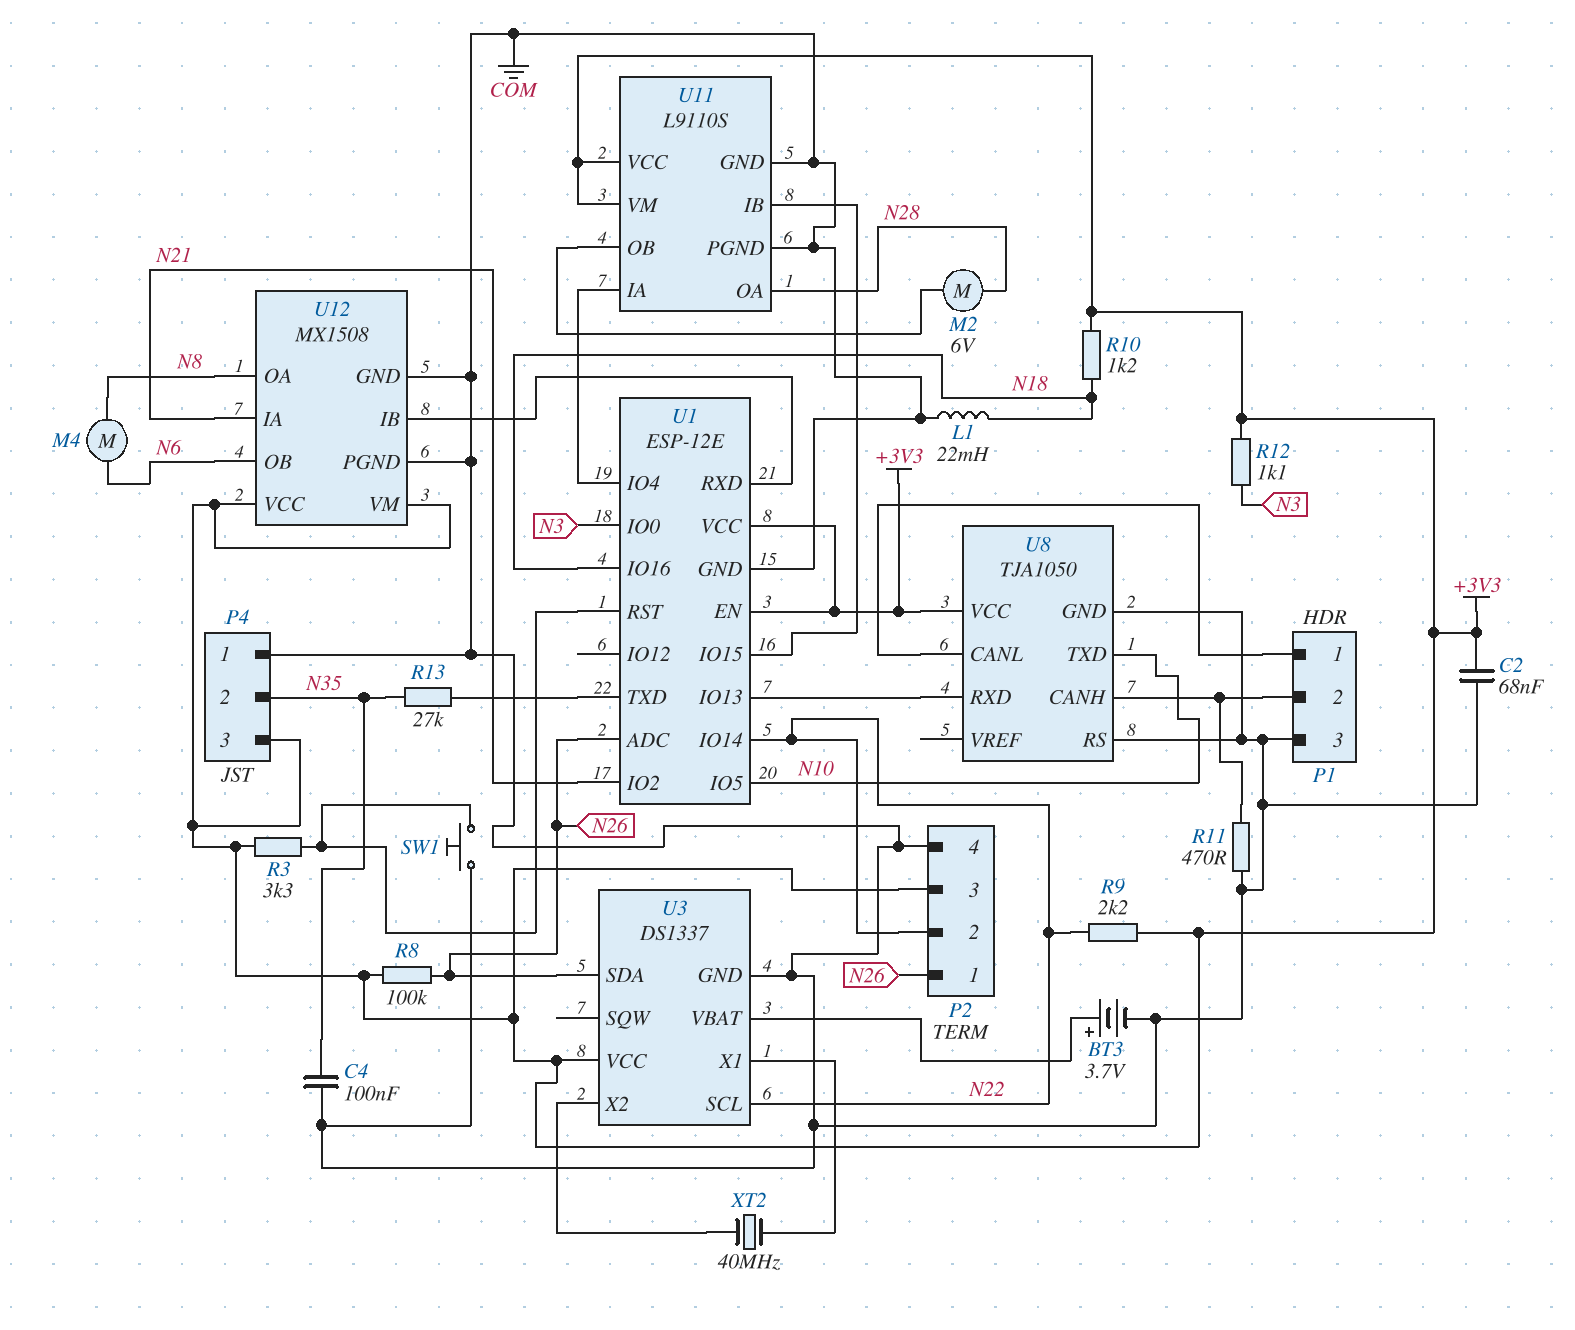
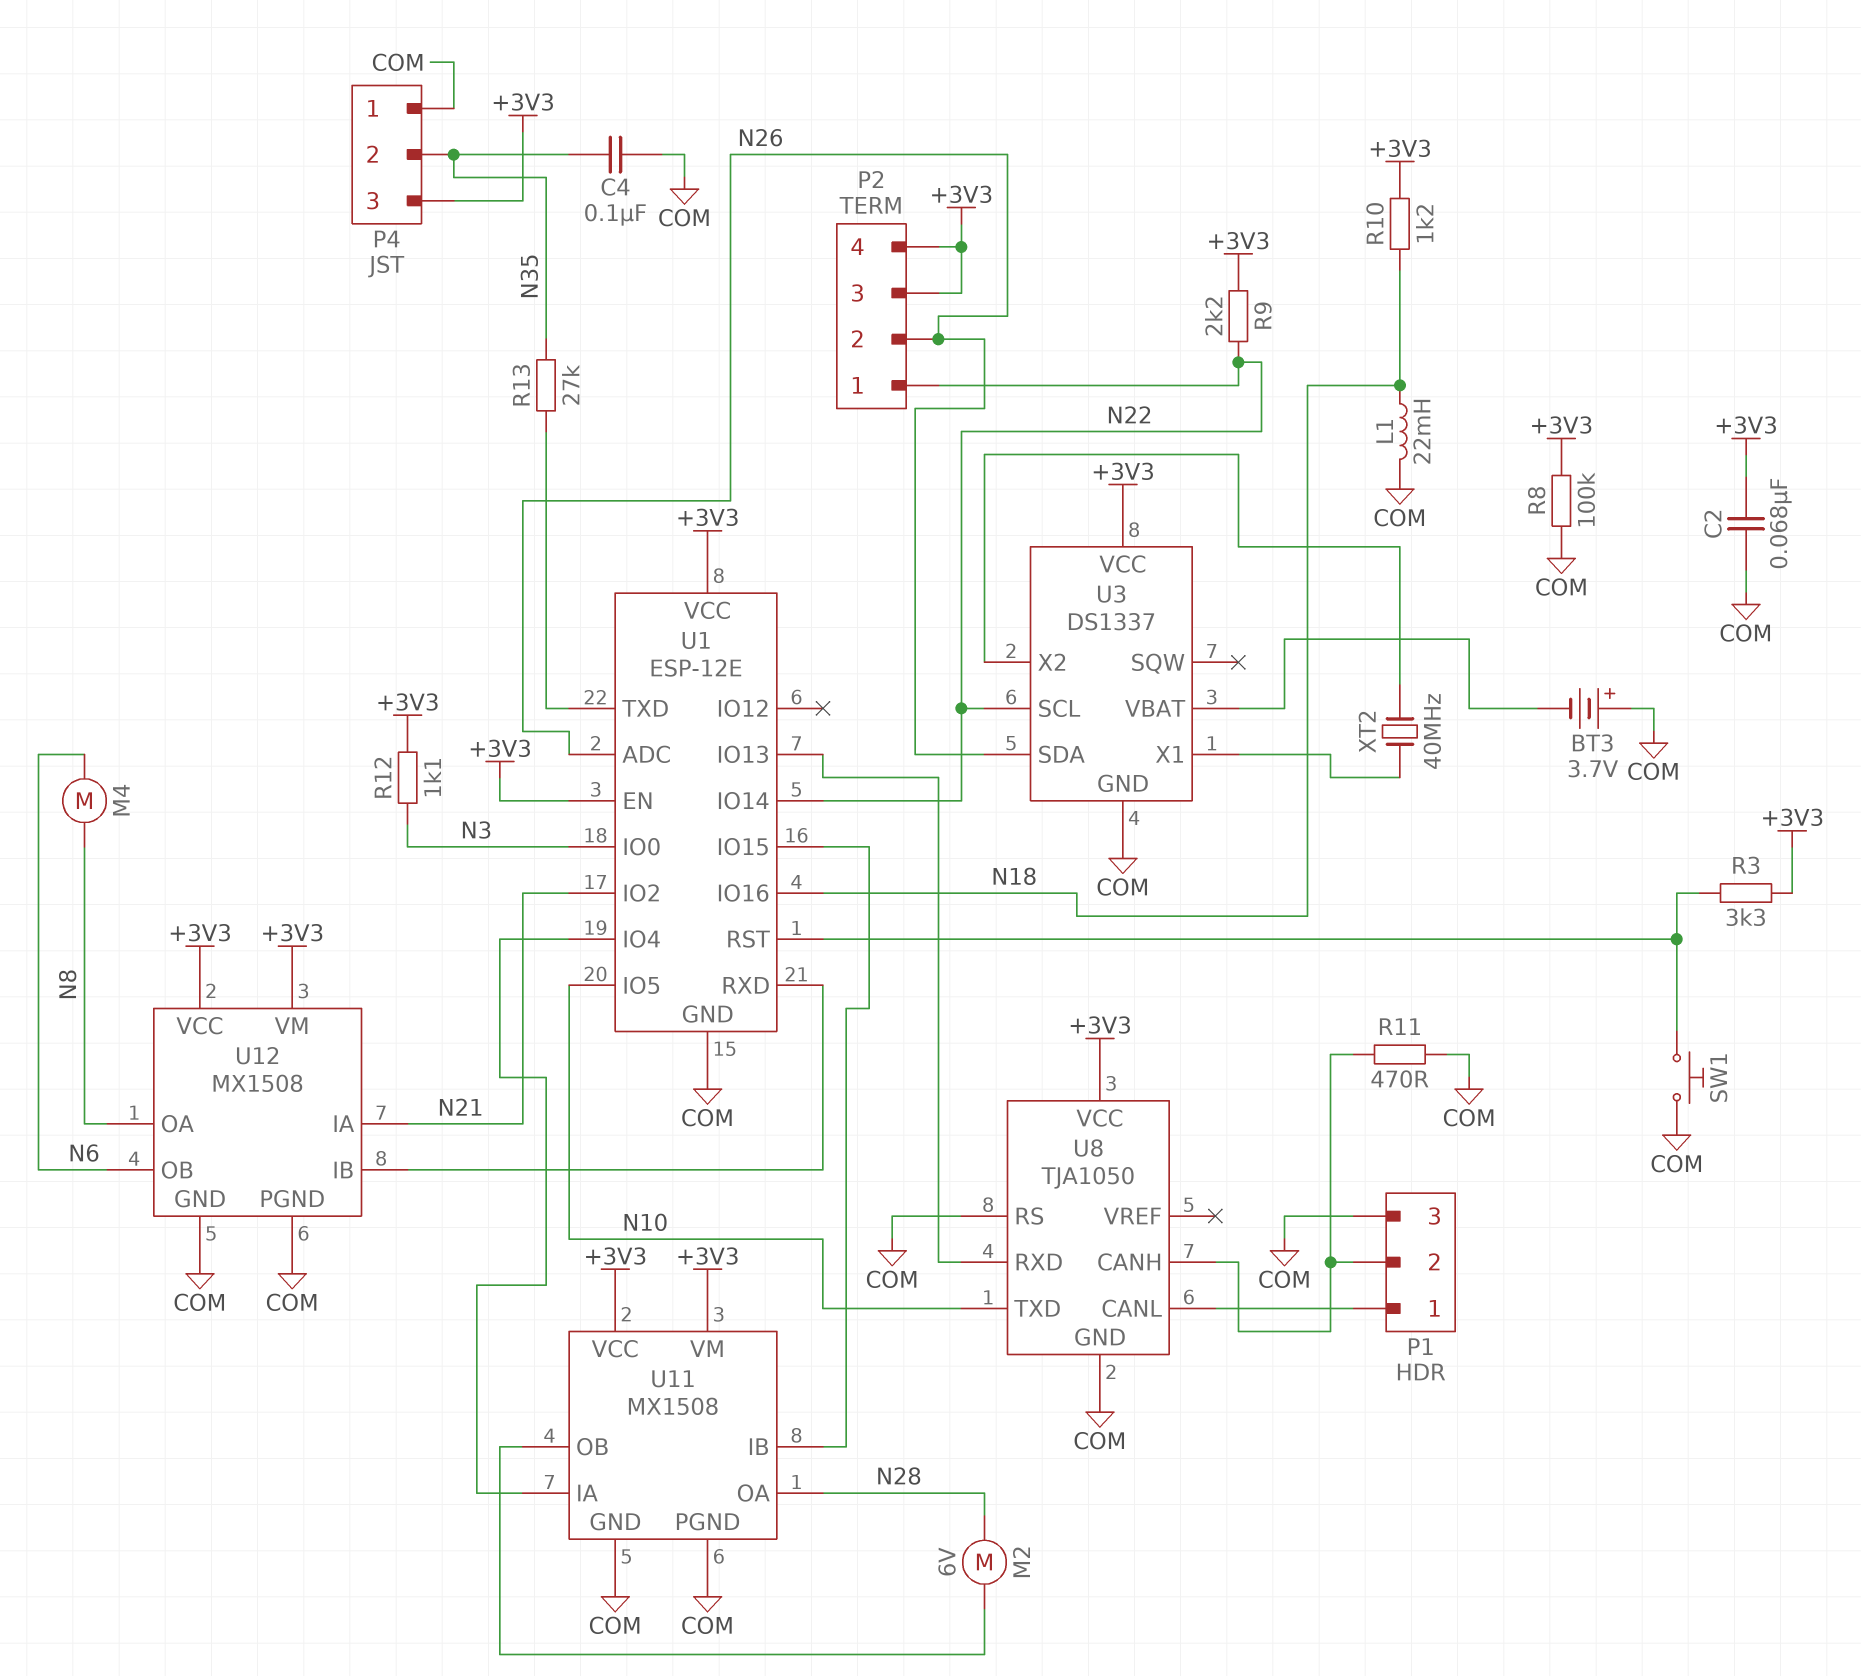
BT3: 3.7V (plus U3/VBAT, minus COM) -> 3.7V (plus COM, minus U3/VBAT)
P2 pin 1: N26 -> N22
P2 pin 2: N22 -> N26
P2 pin 4: COM -> +3V3
R8: 100k (+3V3, N26) -> 100k (+3V3, COM)
U11: L9110S -> MX1508

